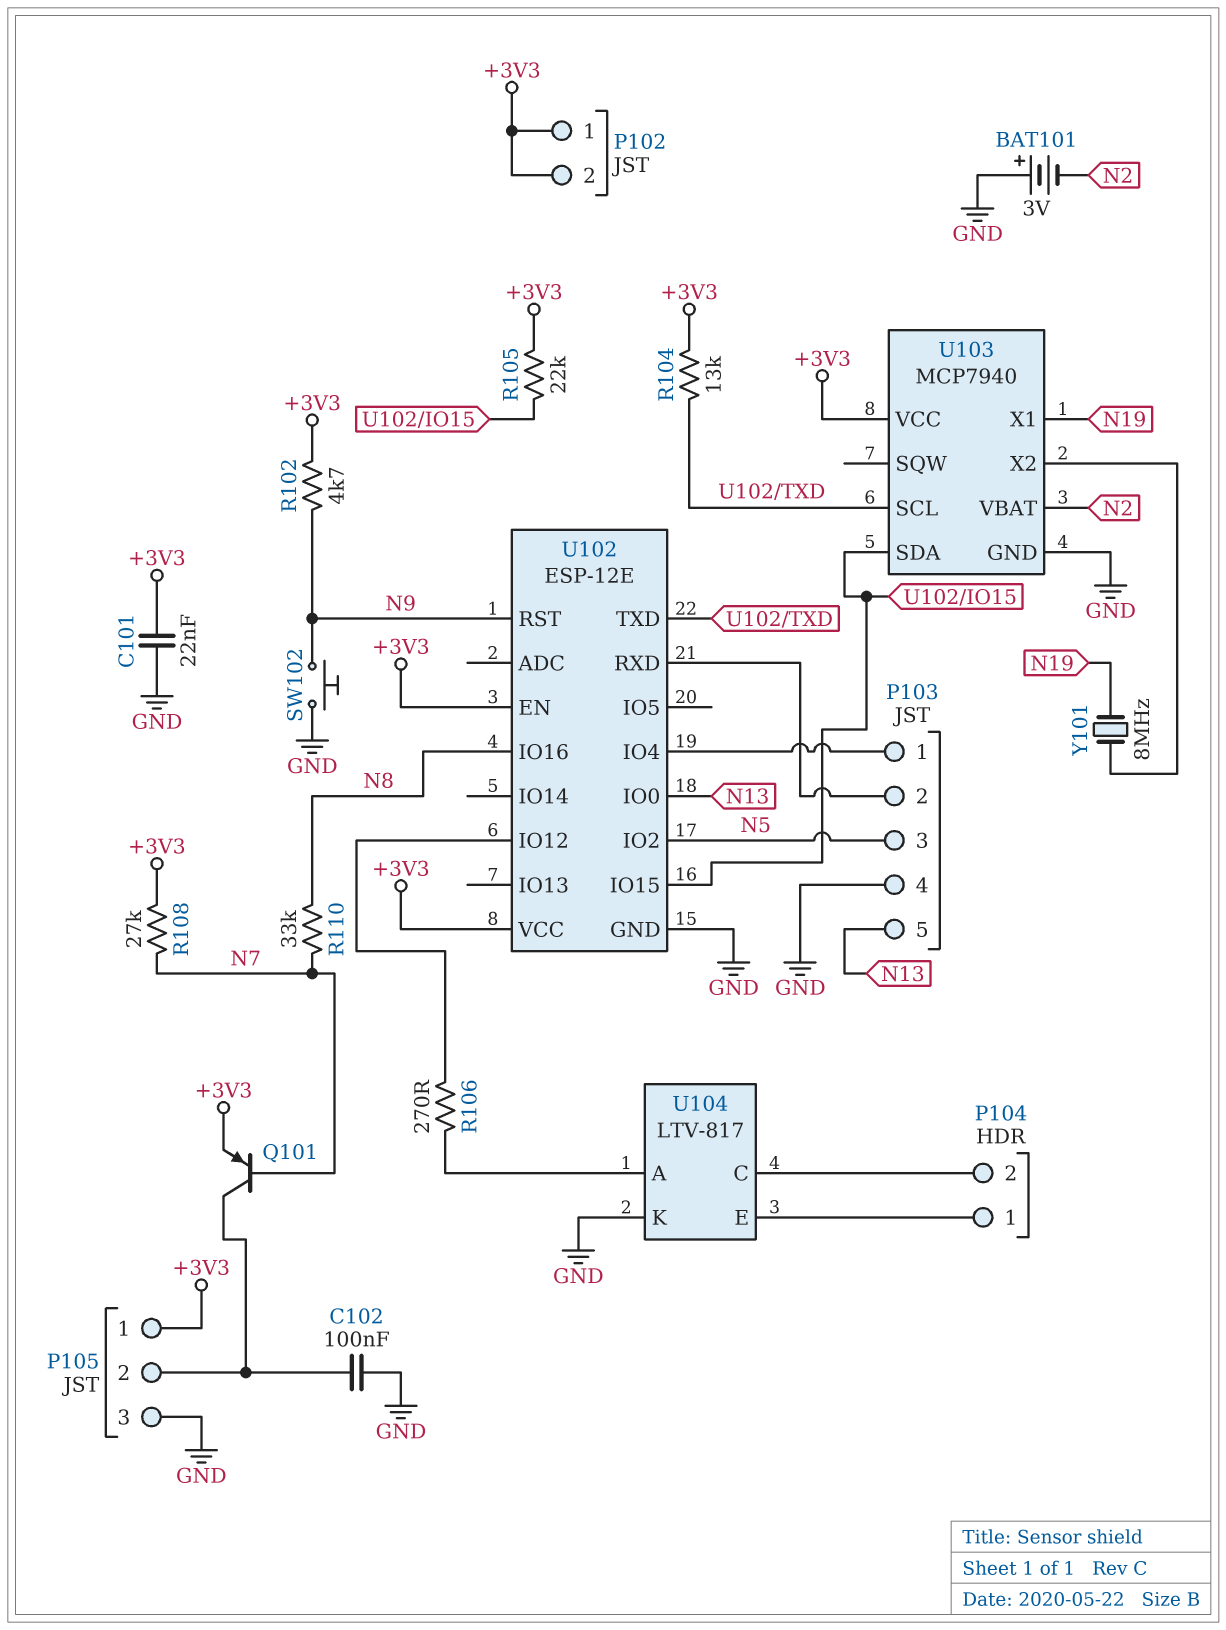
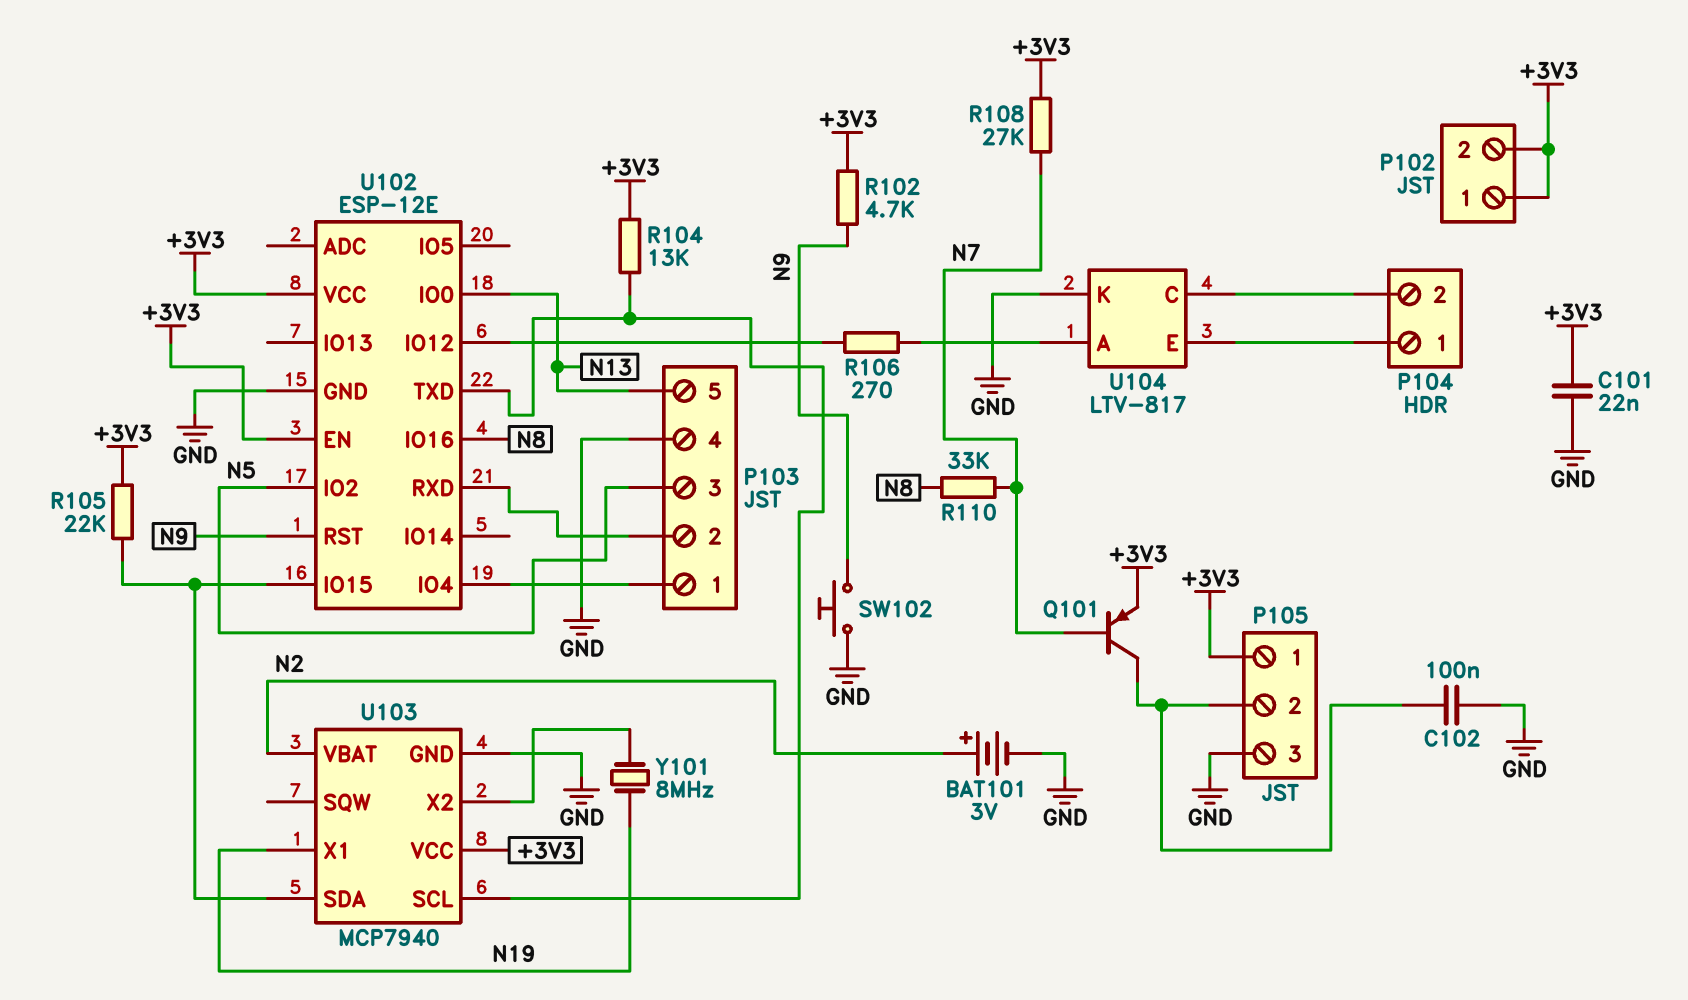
BAT101: 3V (plus GND, minus N2) -> 3V (plus N2, minus GND)

